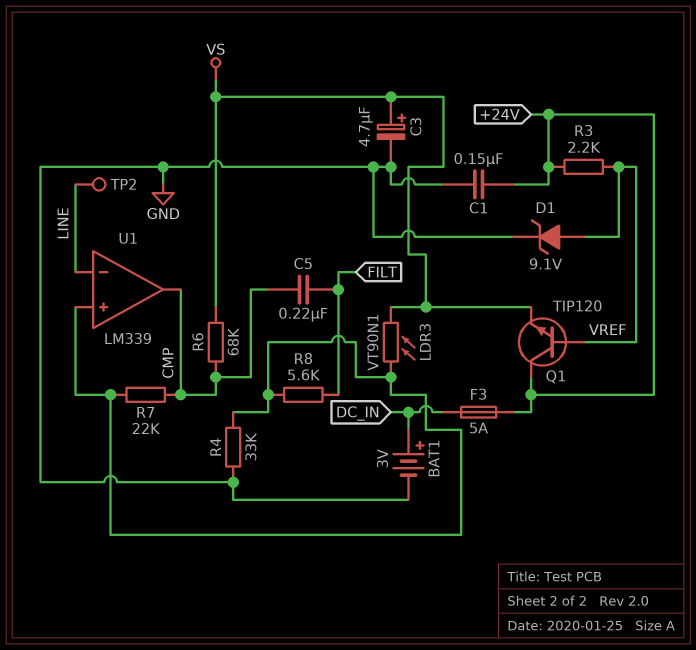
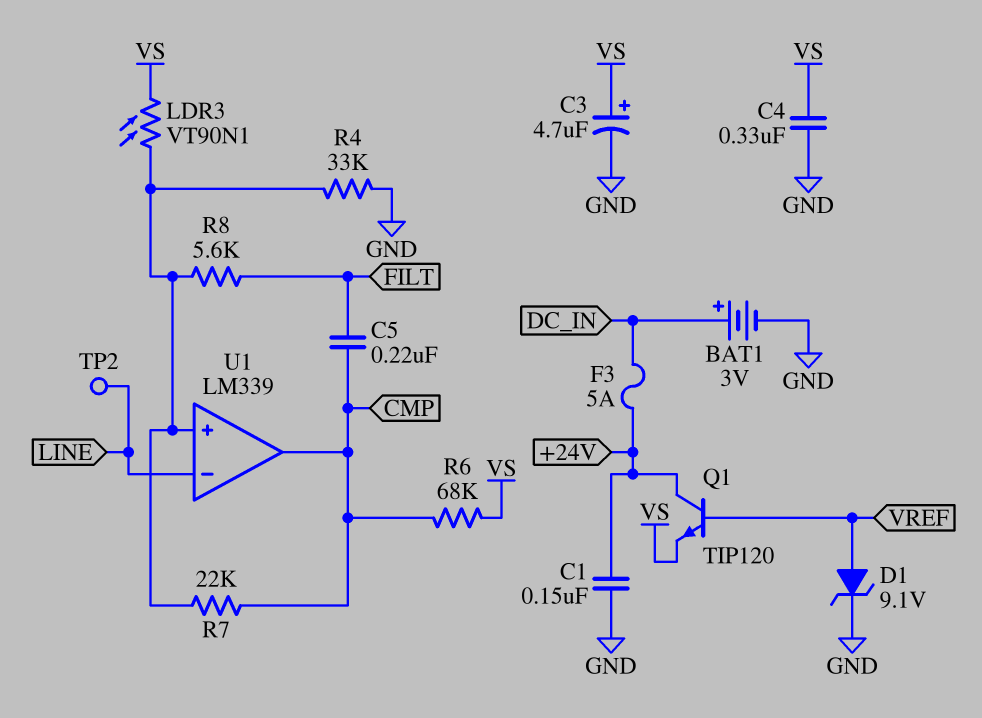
C4: none -> 330nF (GND, VS)
R3: 2.2k (+24V, VREF) -> none

